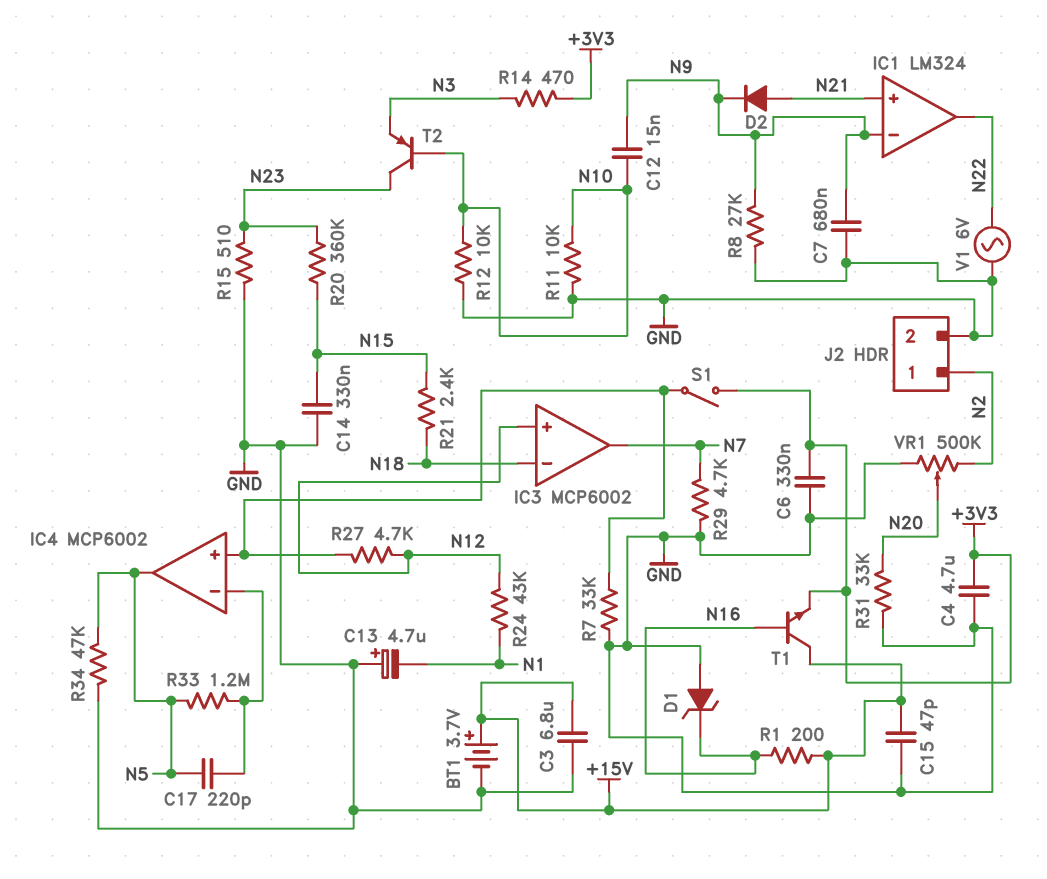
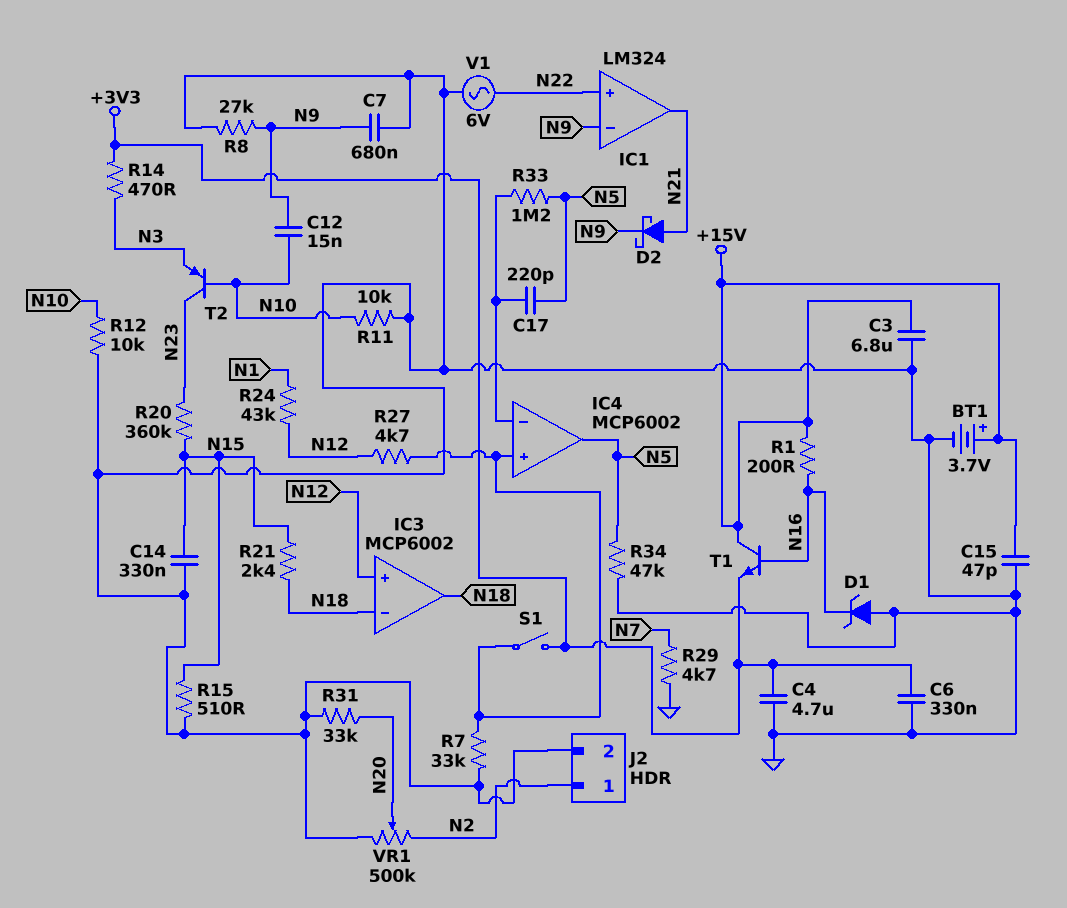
C13: 4.7uF (plus GND, minus N1) -> none
D2: diode (A N21, K N9) -> schottky (A N21, K N9)
IC1 pin in+: N21 -> N22
IC1 pin out: N22 -> N21
IC3 pin out: N7 -> N18
R15: 510 (GND, N23) -> 510 (GND, N15)

